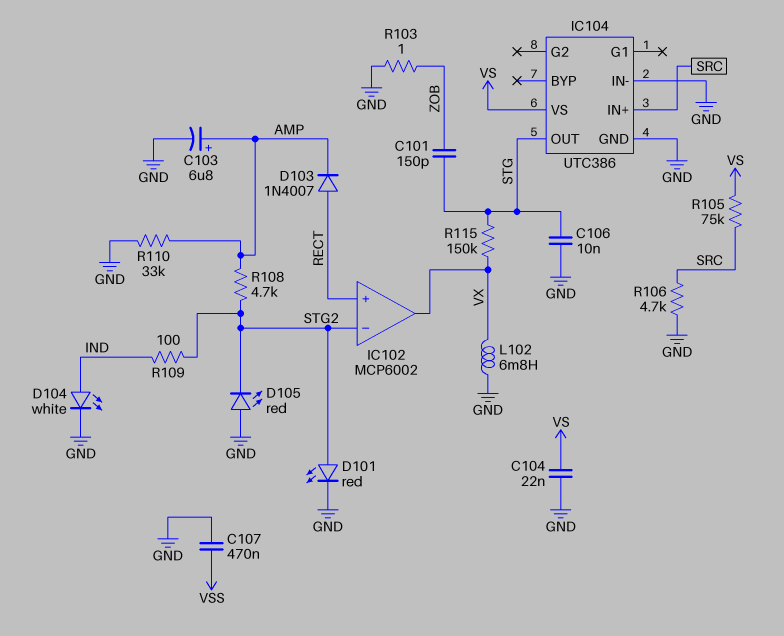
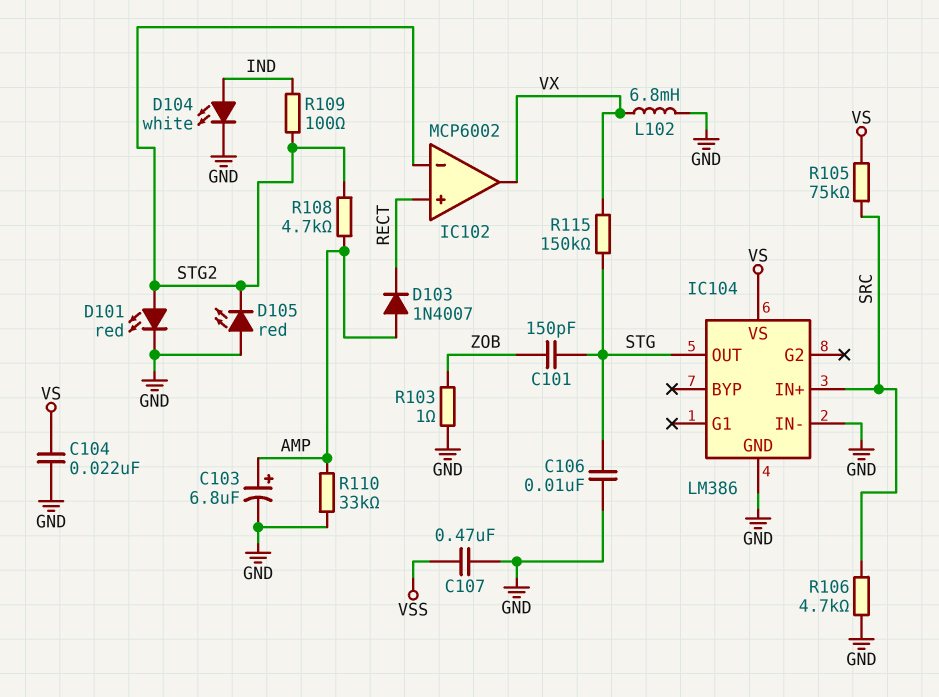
D103: diode 1N4007 (A RECT, K AMP) -> diode 1N4007 (A AMP, K RECT)
IC104: UTC386 -> LM386

